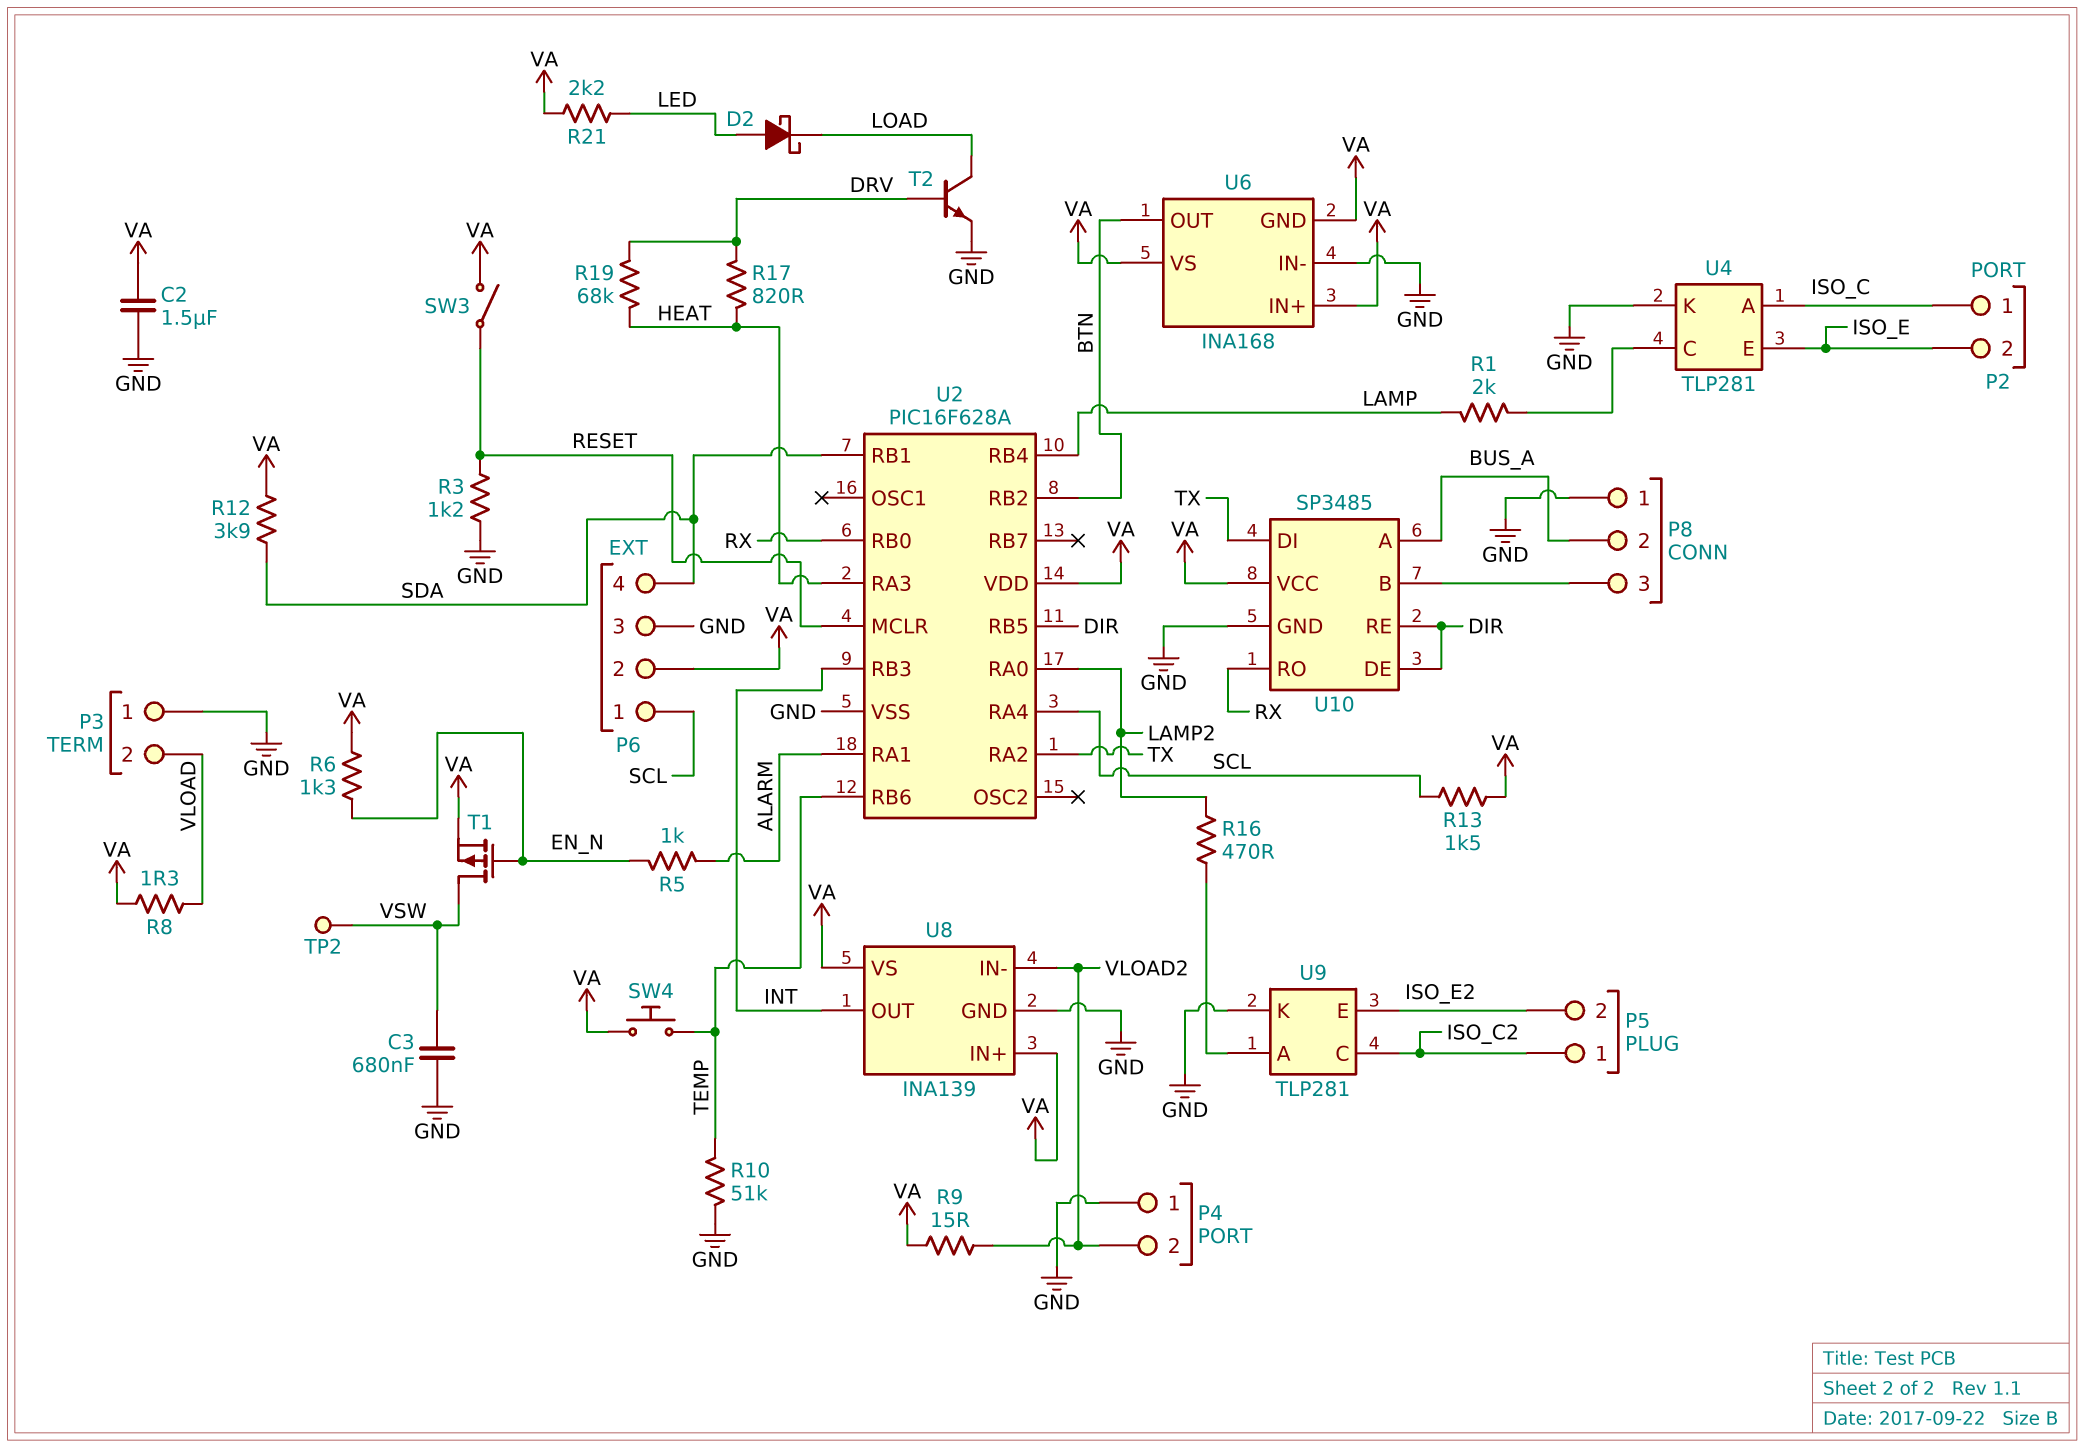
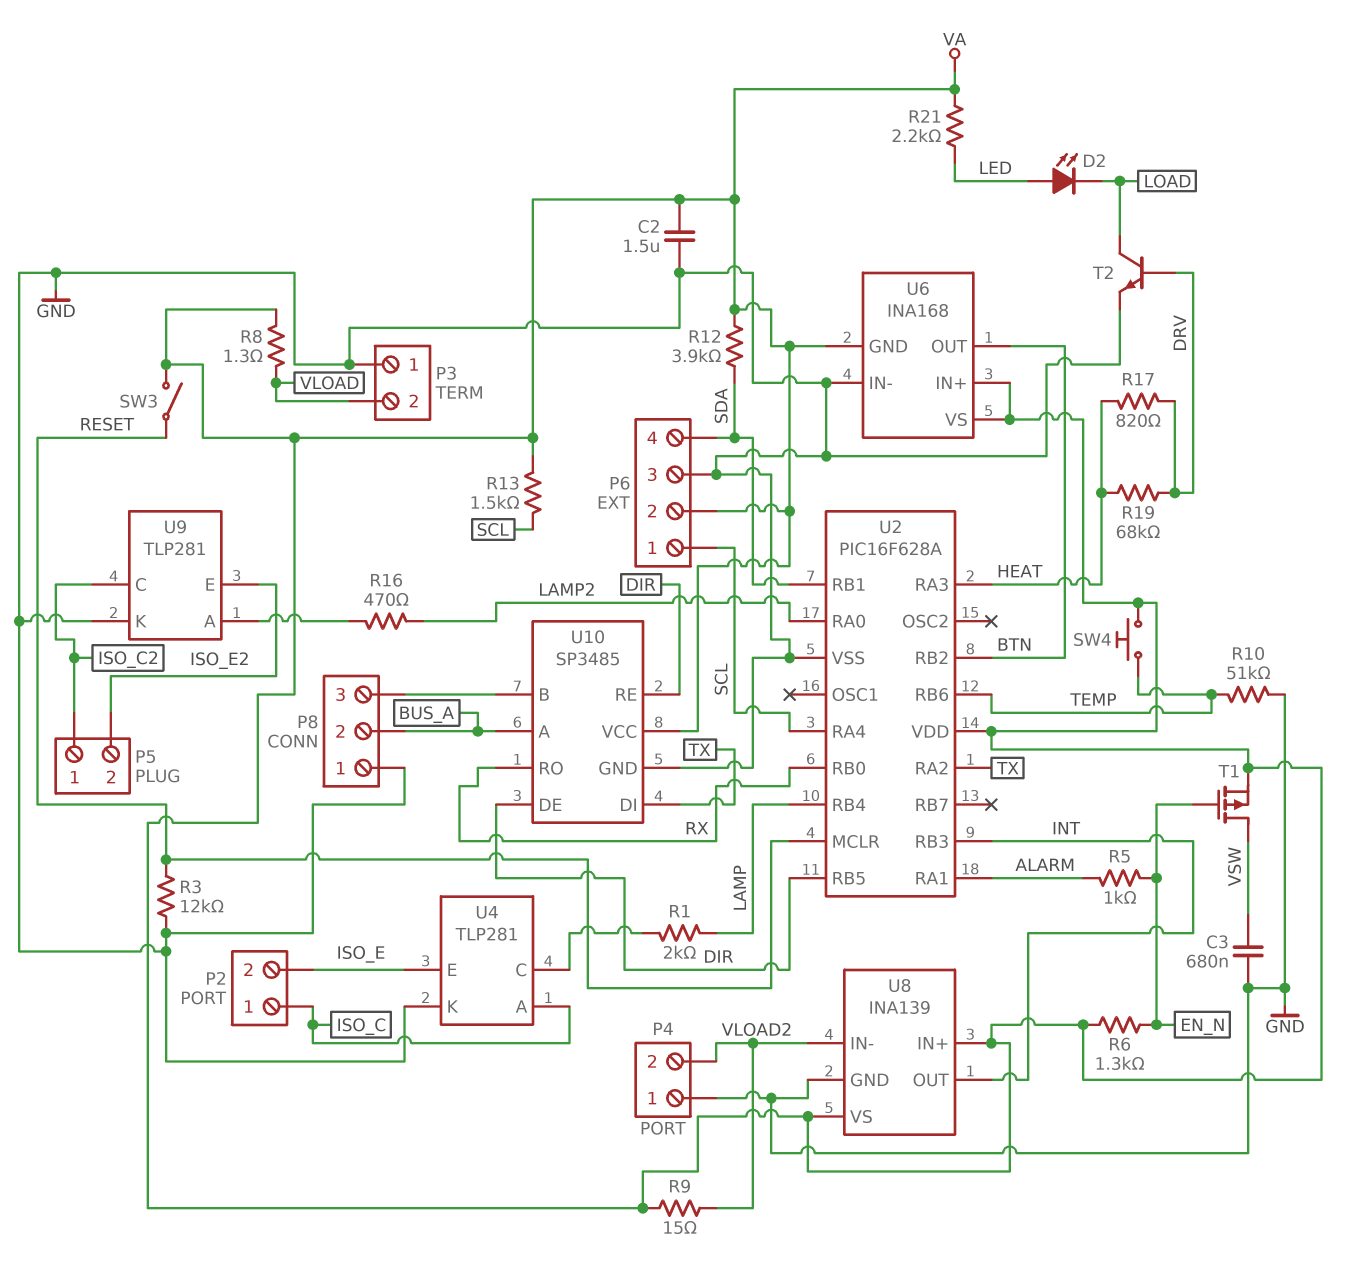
D2: schottky (A LED, K LOAD) -> LED (A LED, K LOAD)
R3: 1.2k (GND, RESET) -> 12k (GND, RESET)
TP2: test point (VSW) -> none

